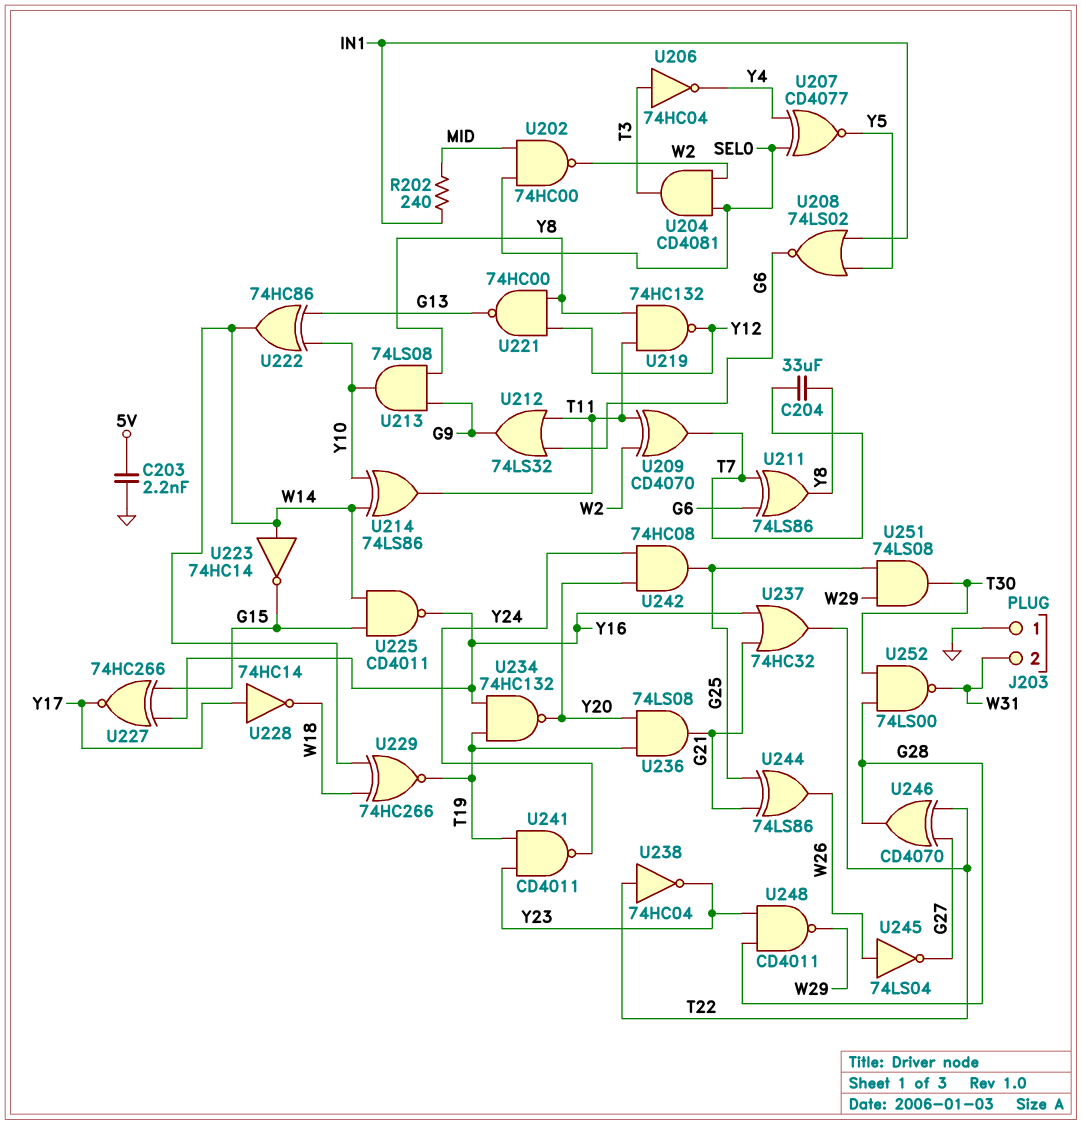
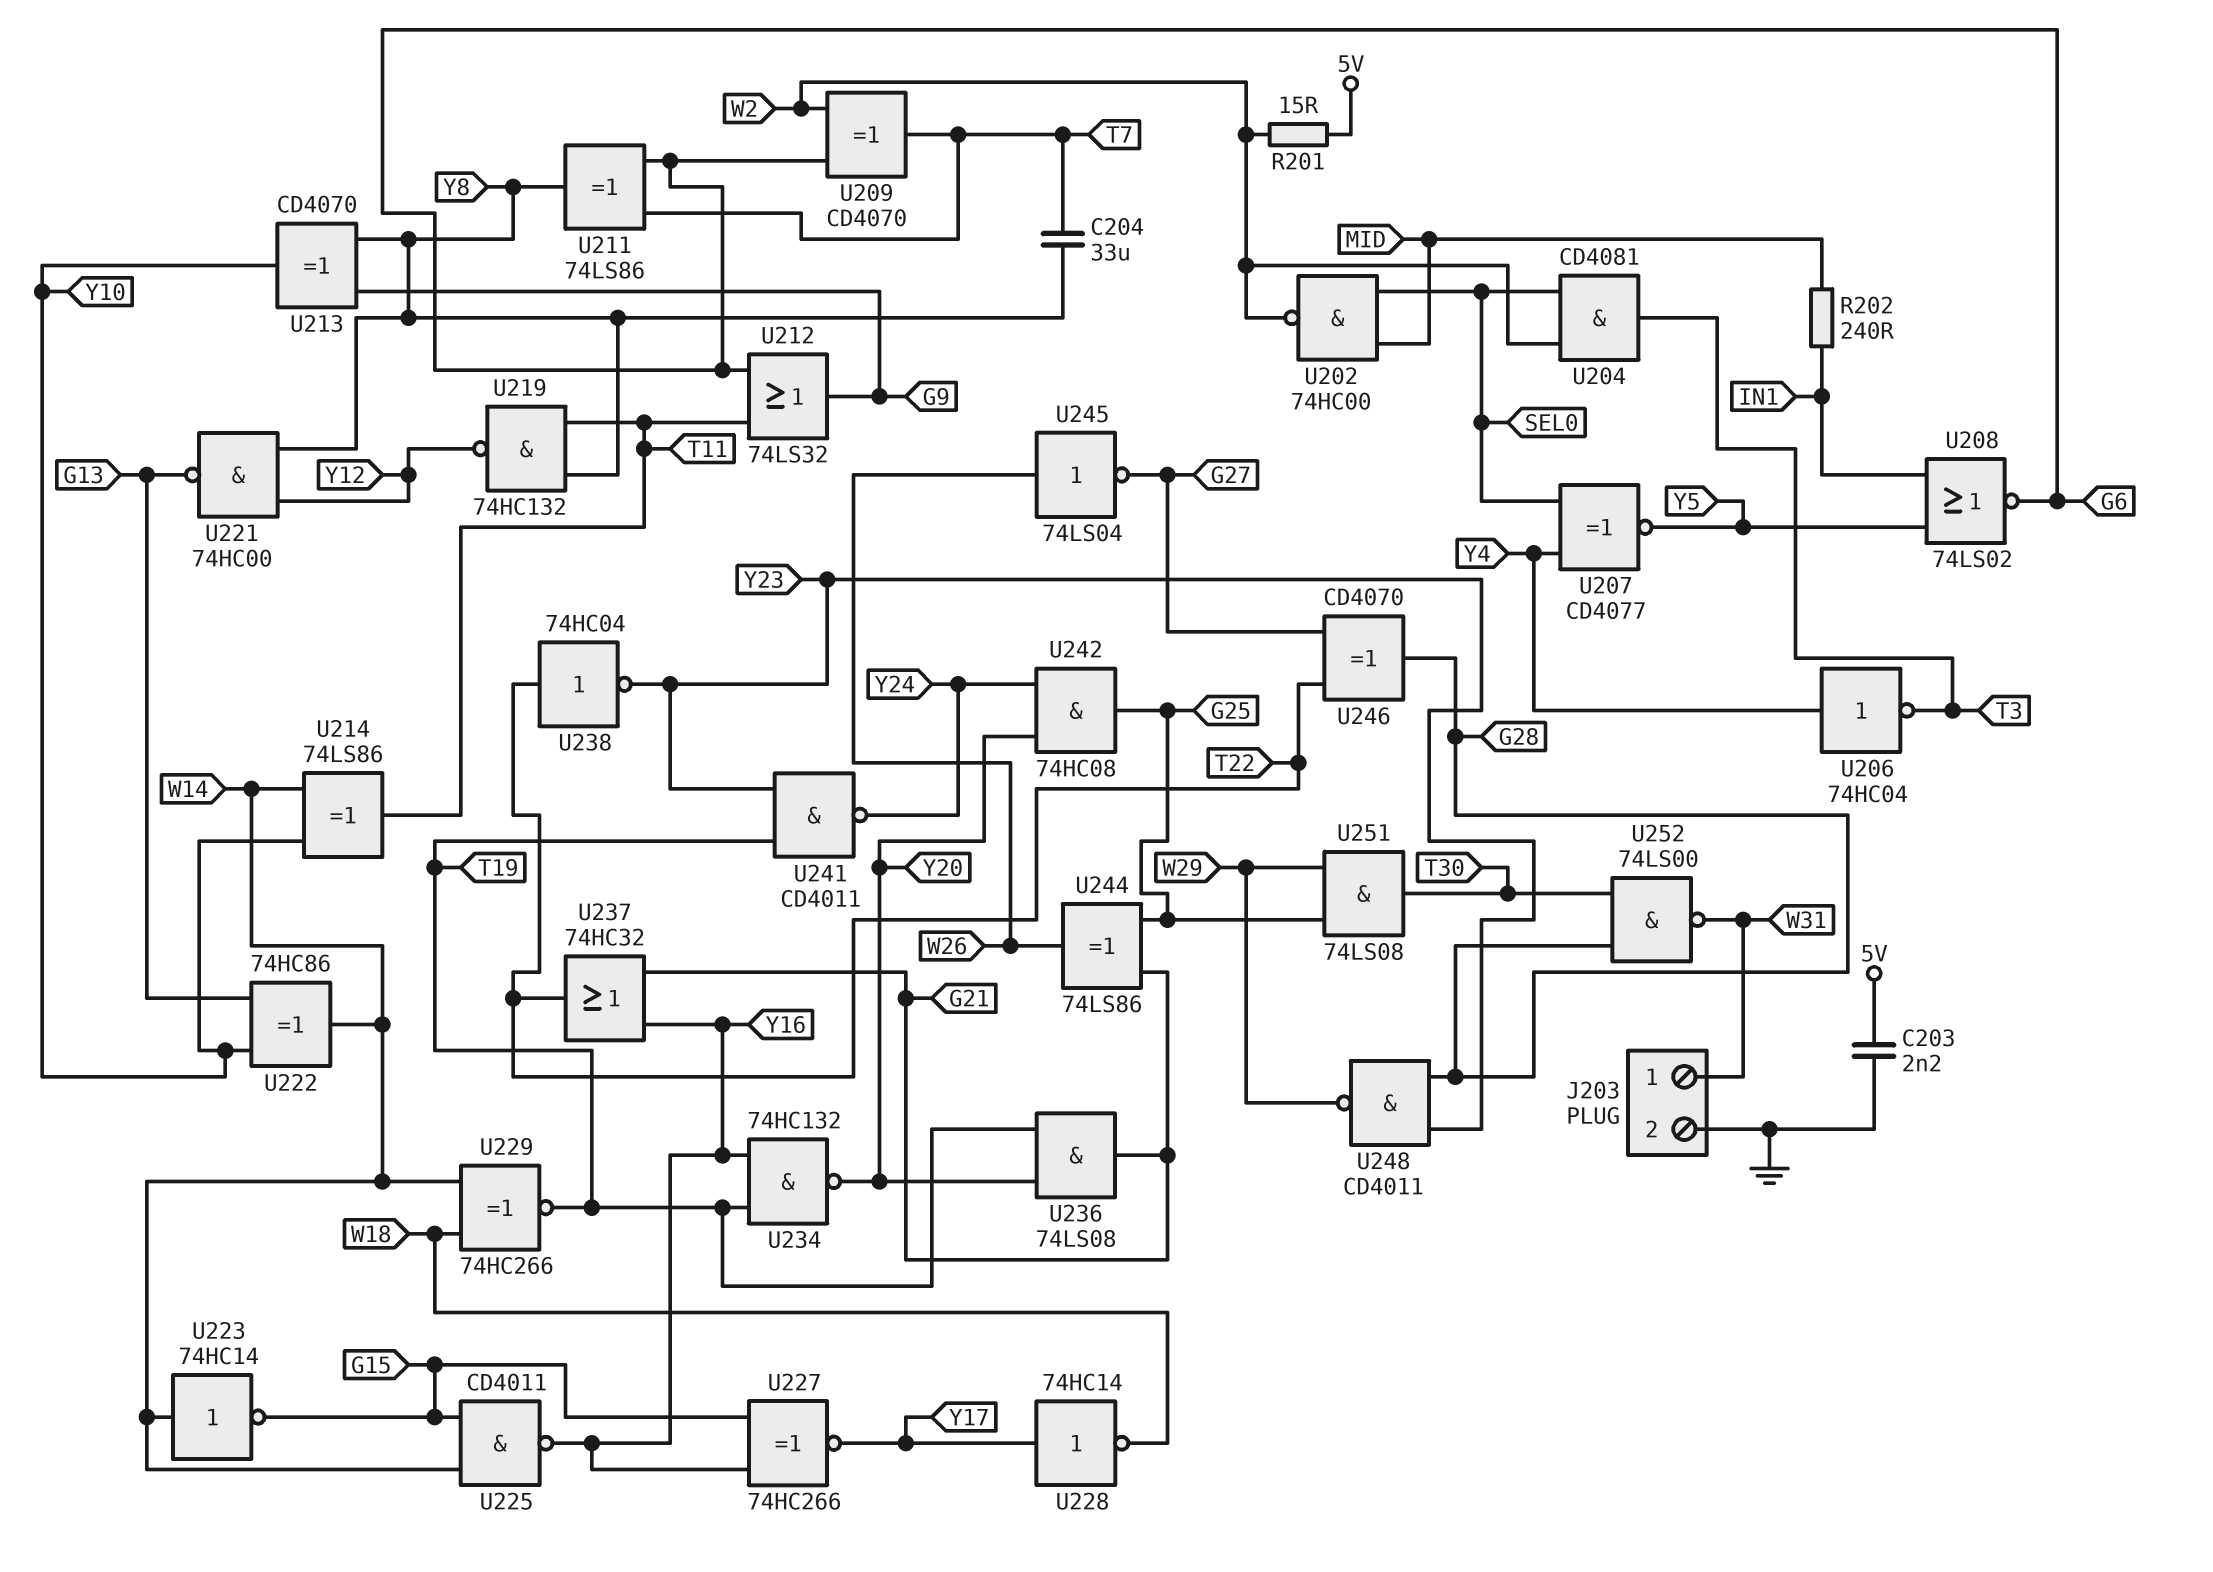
J203 pin 1: GND -> W31
J203 pin 2: W31 -> GND
R201: none -> 15 (5V, W2)
U206: NOT 74HC04 (in T3, out Y4) -> NOT 74HC04 (in Y4, out T3)
U209: XOR CD4070 (in T11, in W2, out T7) -> XOR CD4070 (in G6, in W2, out T7)
U213: AND 74LS08 (in G9, in Y8, out Y10) -> XOR CD4070 (in G9, in Y8, out Y10)

